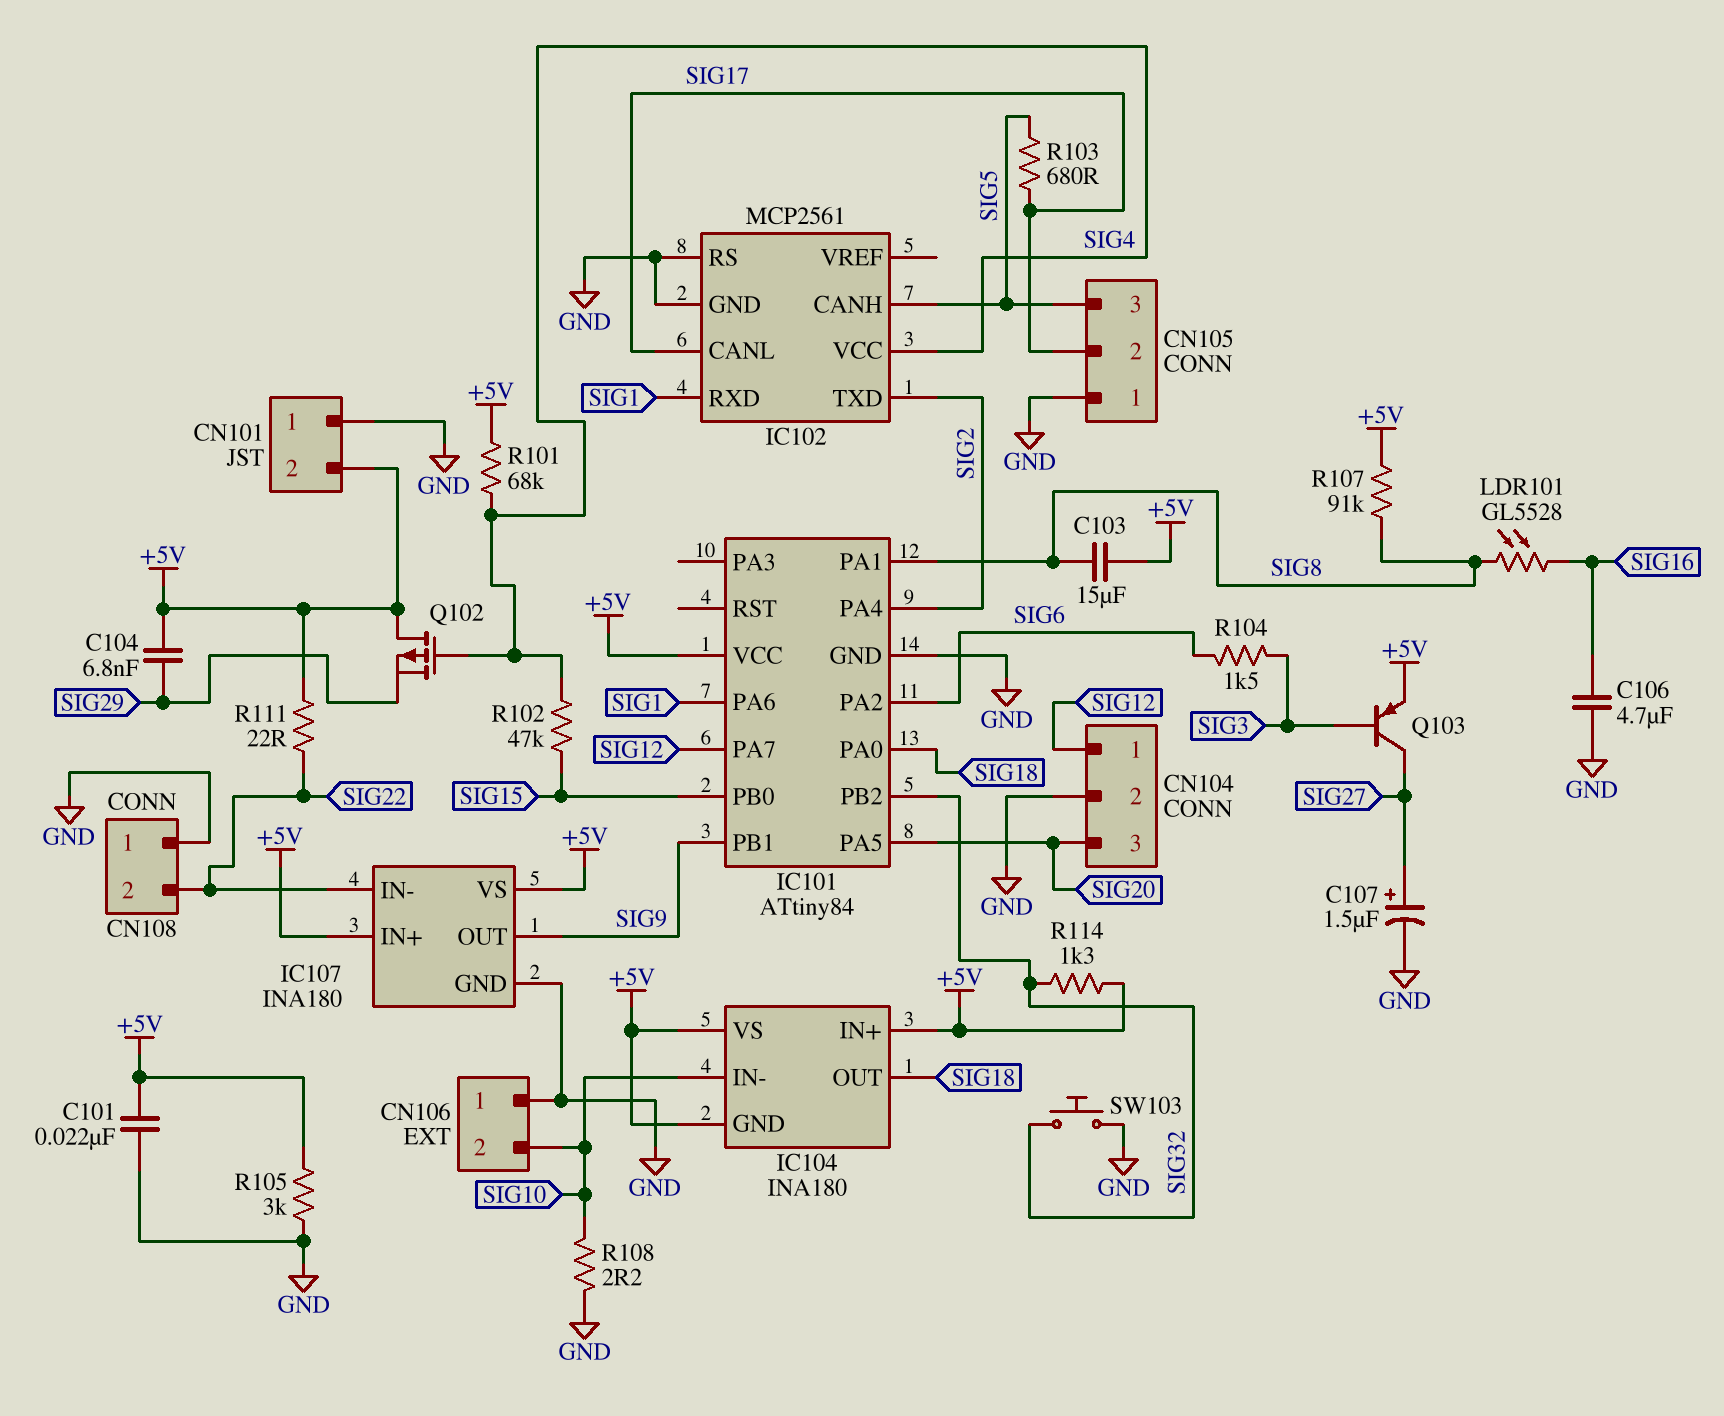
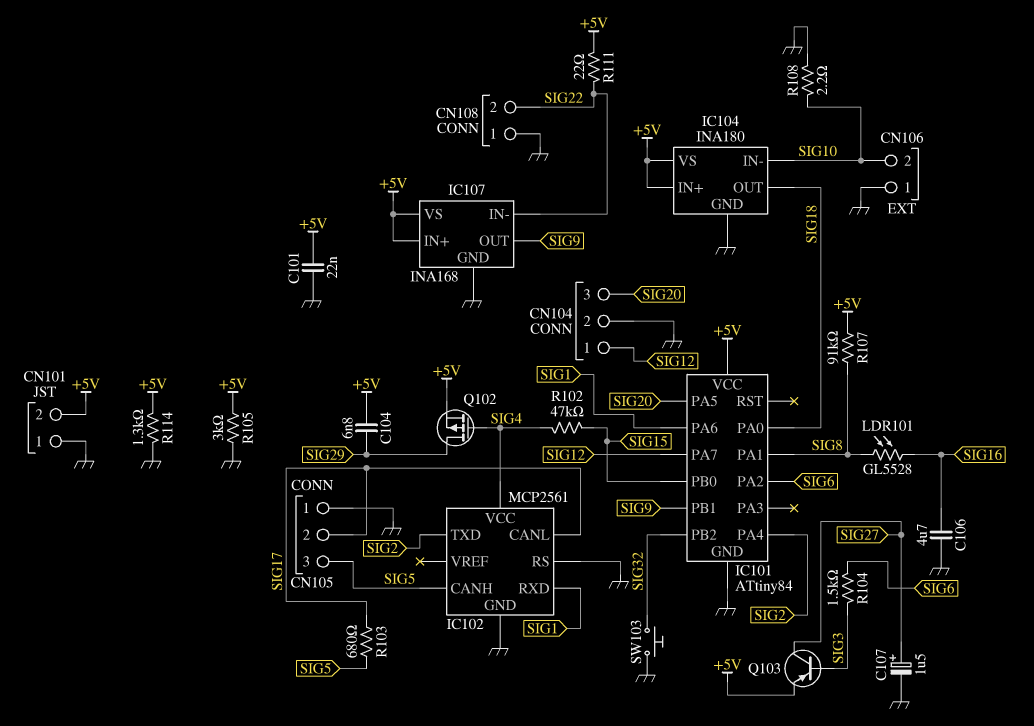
C103: 15uF (+5V, SIG8) -> none
IC104 pin GND: +5V -> GND
IC107: INA180 -> INA168
Q102: PMOS (G SIG4, D +5V, S SIG29) -> PMOS (G SIG4, D SIG29, S +5V)
R101: 68k (+5V, SIG4) -> none
R114: 1.3k (+5V, SIG32) -> 1.3k (+5V, GND)

